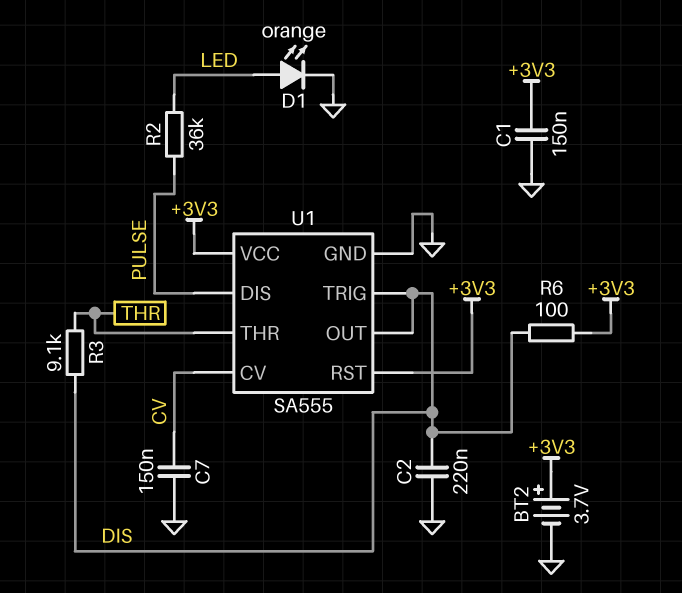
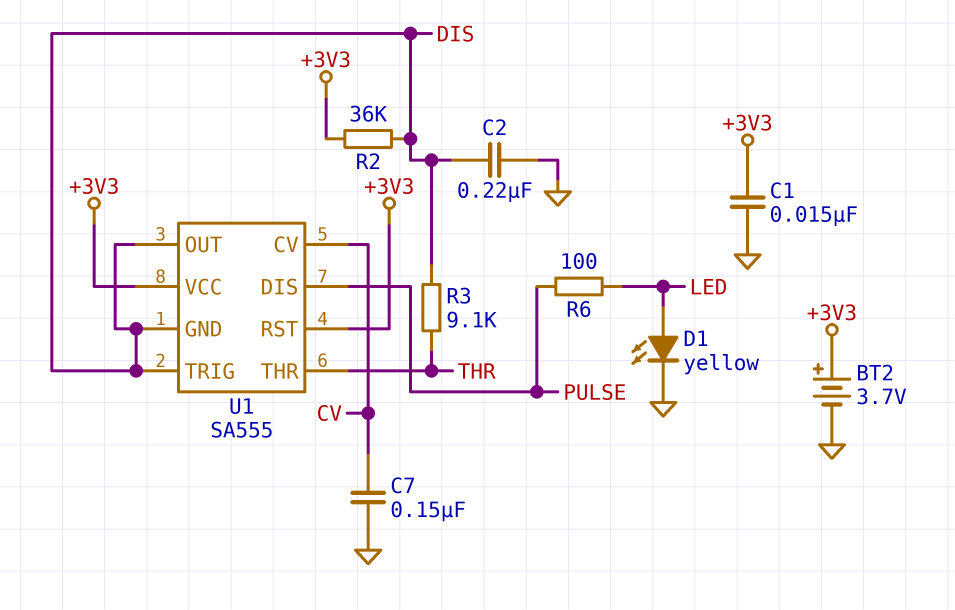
C1: 150nF (+3V3, GND) -> 15nF (+3V3, GND)
D1: LED orange (A LED, K GND) -> LED yellow (A LED, K GND)
R2: 36k (LED, PULSE) -> 36k (+3V3, DIS)
R6: 100 (+3V3, DIS) -> 100 (LED, PULSE)
U1 pin GND: GND -> DIS

